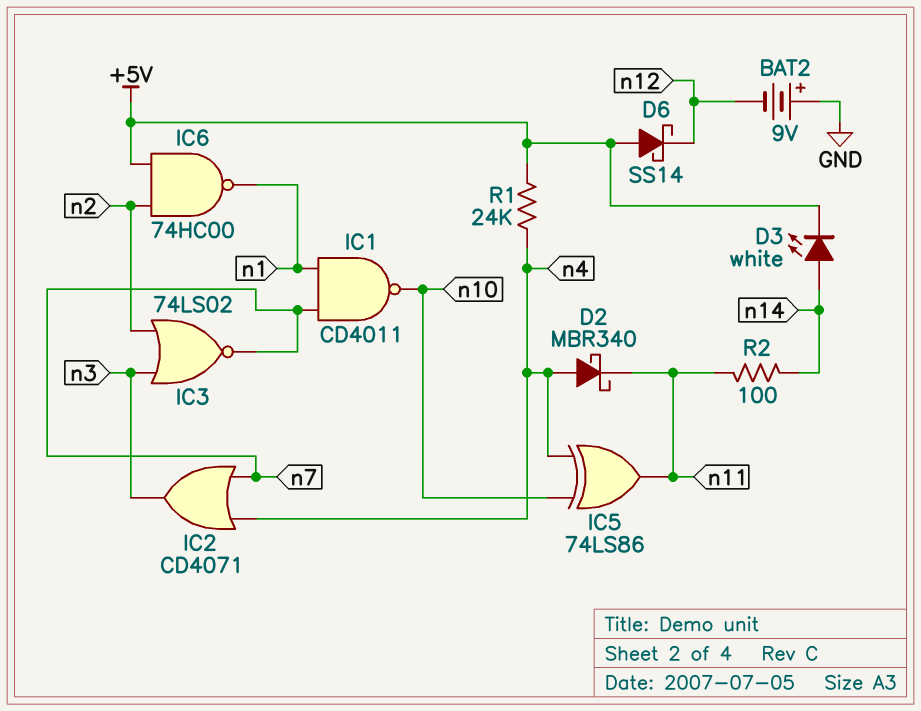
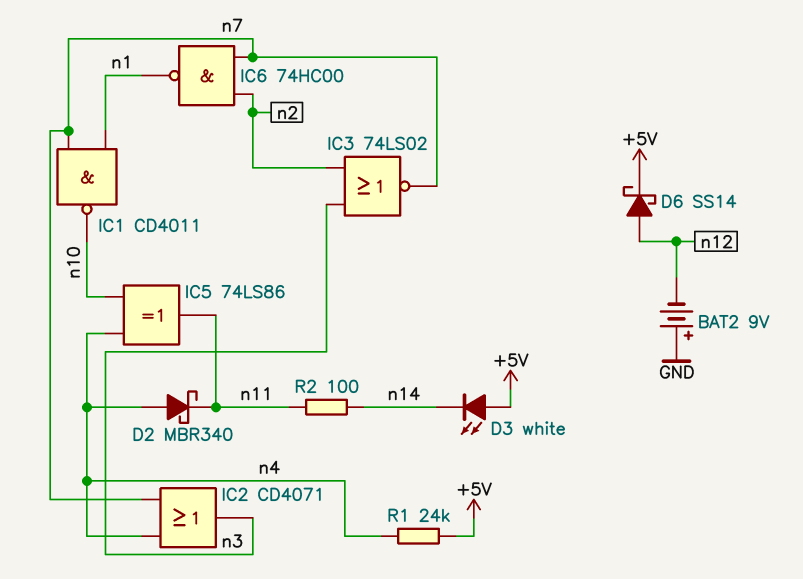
D3: LED white (A n14, K +5V) -> LED white (A +5V, K n14)
D6: schottky SS14 (A +5V, K n12) -> schottky SS14 (A n12, K +5V)
IC6: NAND 74HC00 (in +5V, in n2, out n1) -> NAND 74HC00 (in n2, in n7, out n1)

